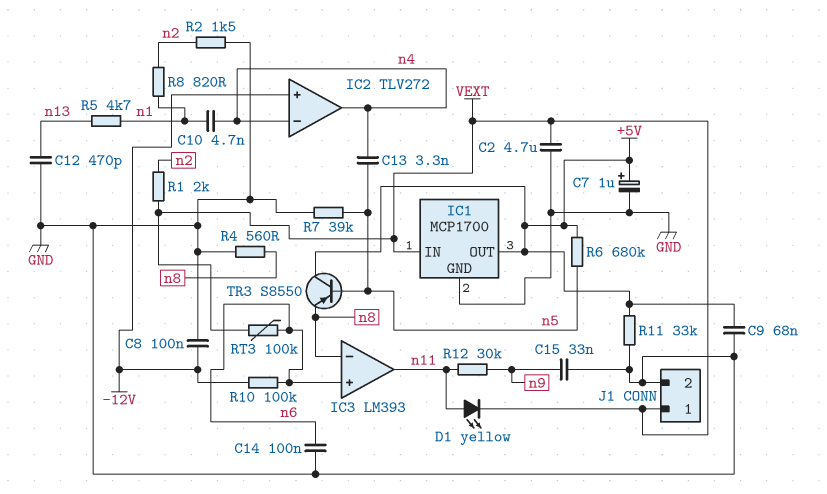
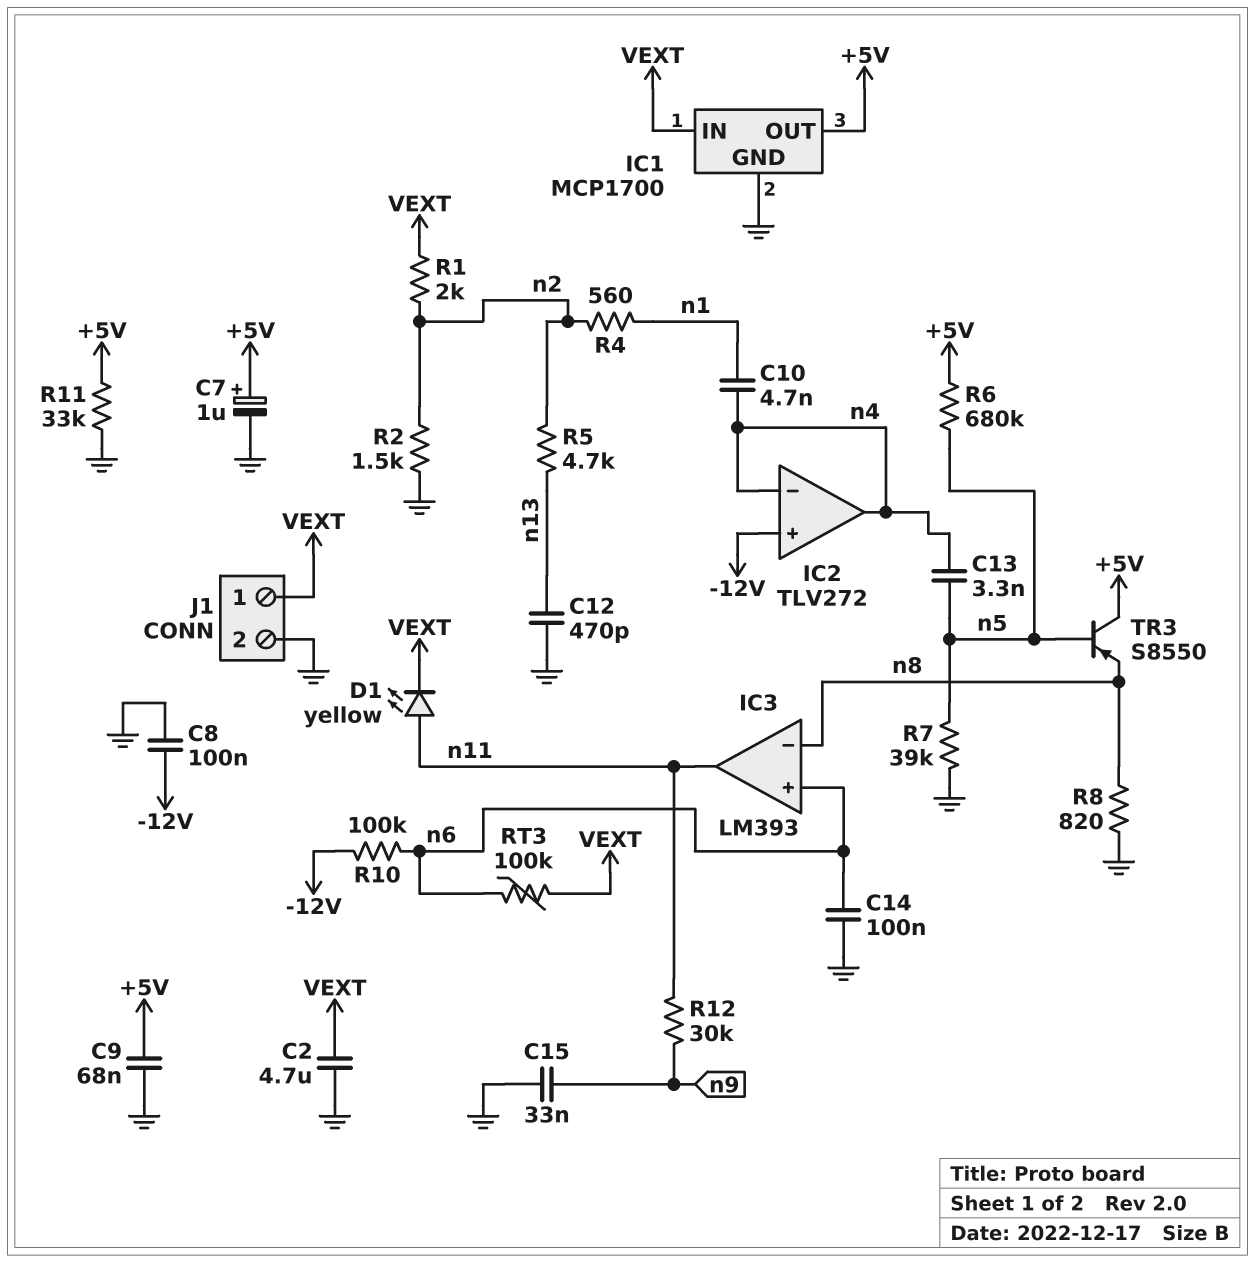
R4: 560 (GND, n8) -> 560 (n1, n2)
R5: 4.7k (n1, n13) -> 4.7k (n2, n13)
R8: 820 (n1, n2) -> 820 (GND, n8)

